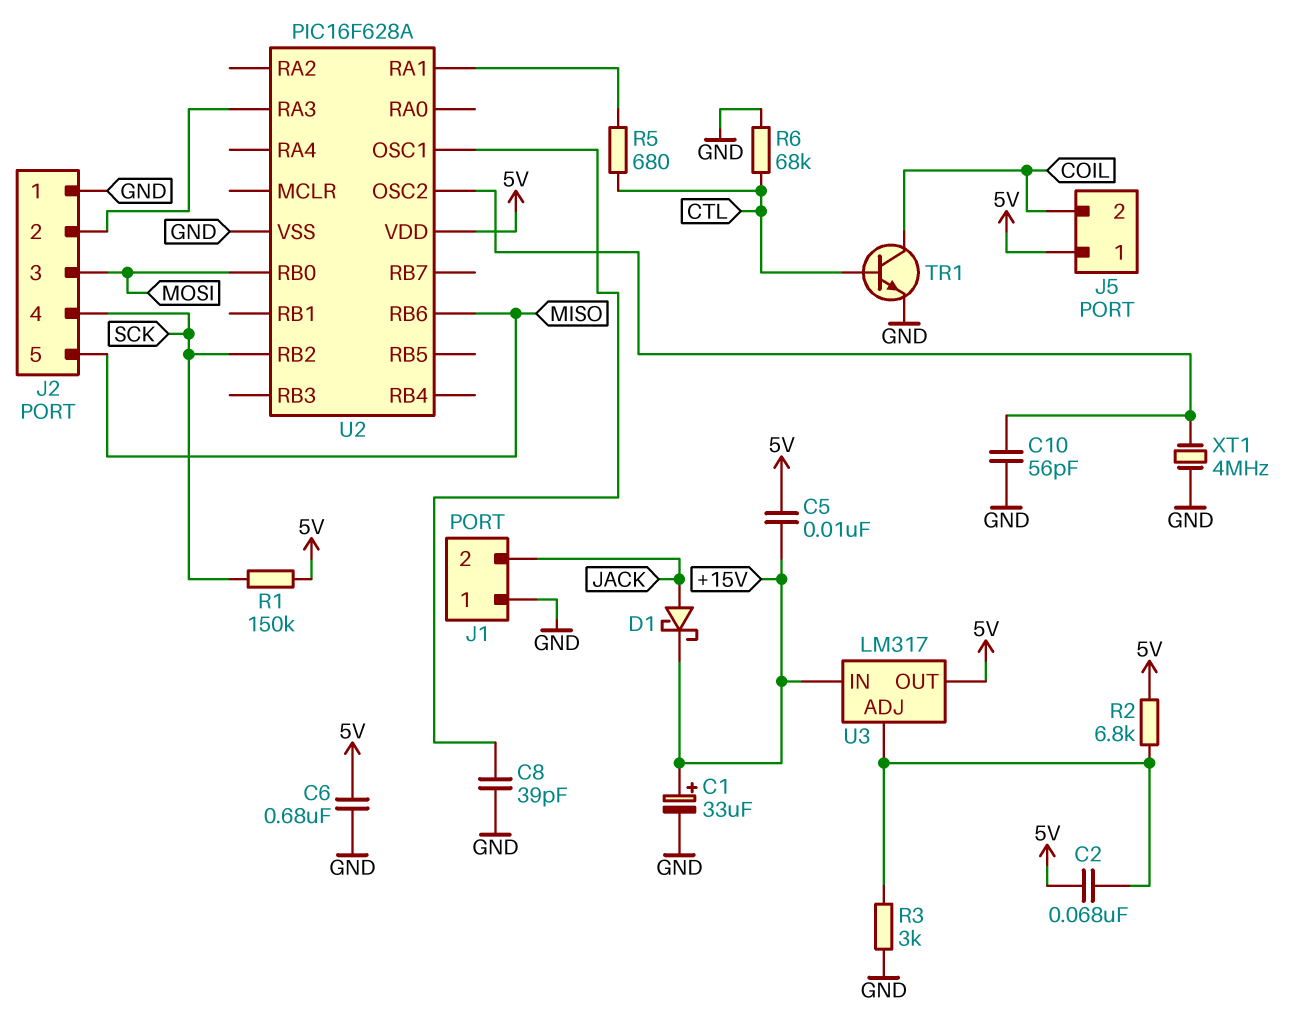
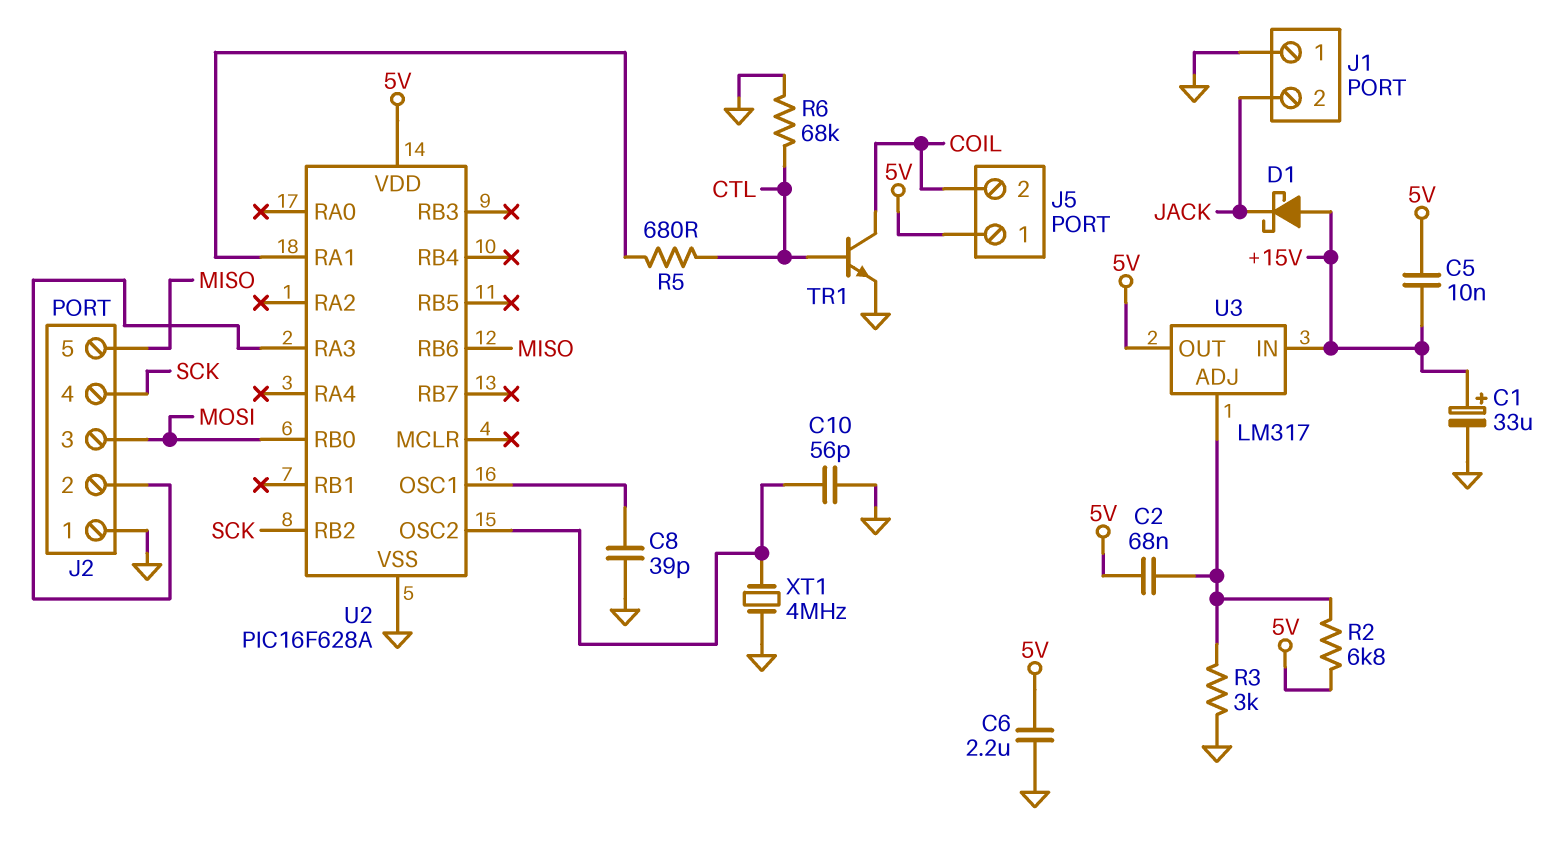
C6: 680nF (5V, GND) -> 2.2uF (5V, GND)
D1: schottky (A JACK, K +15V) -> schottky (A +15V, K JACK)
R1: 150k (5V, SCK) -> none

